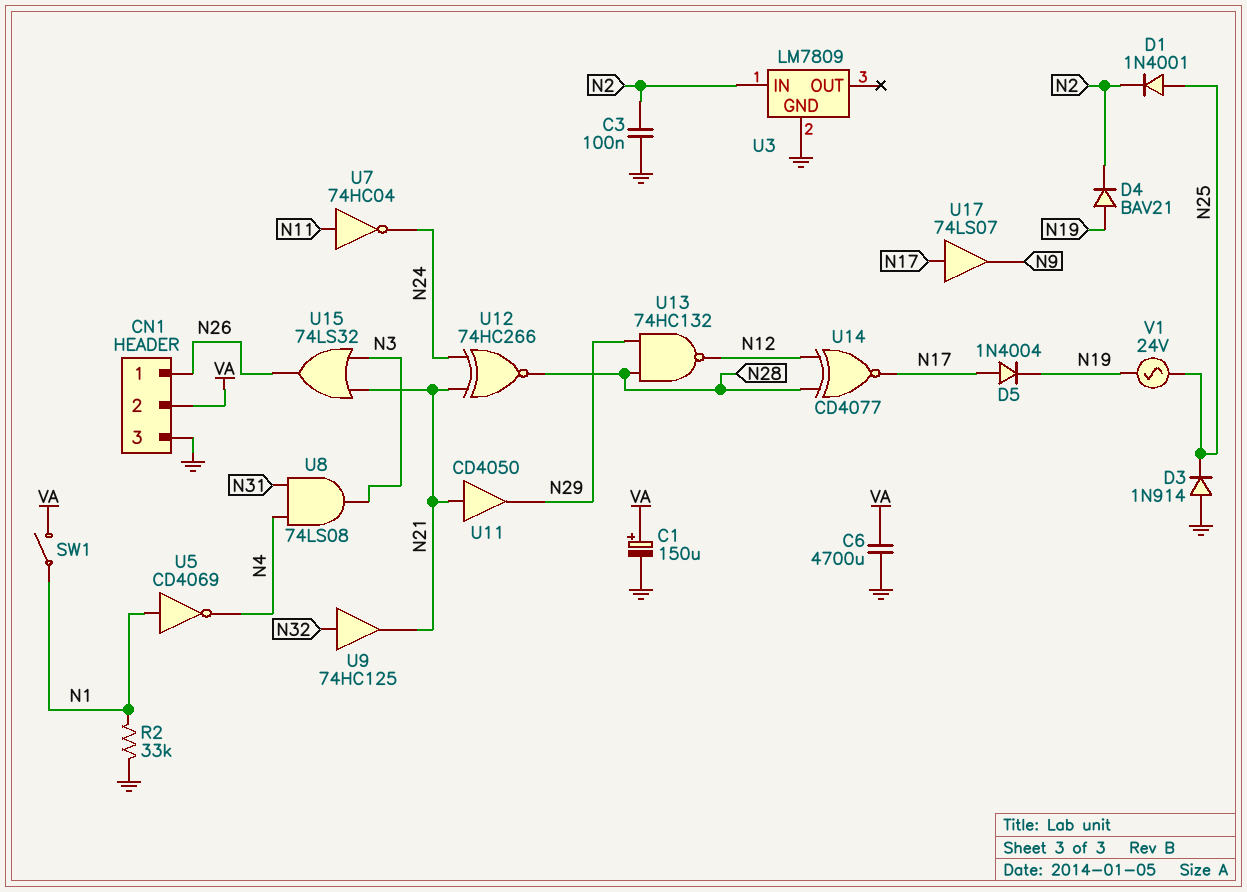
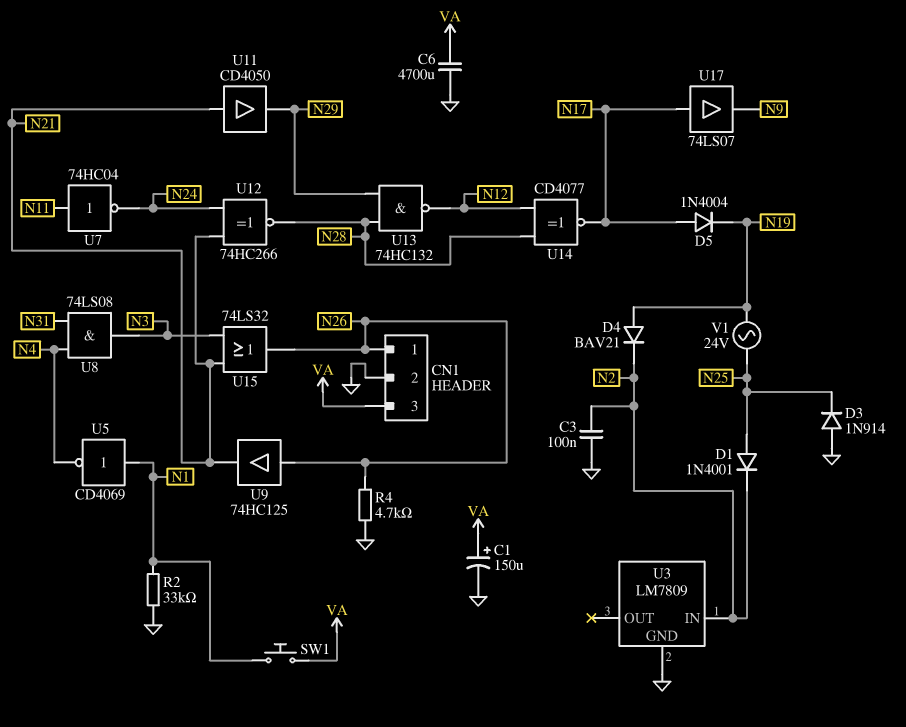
CN1 pin 2: VA -> GND
CN1 pin 3: GND -> VA
R4: none -> 4.7k (GND, N26)
SW1: switch (N1, VA) -> button (N1, VA)
U9: buffer 74HC125 (in N32, out N21) -> buffer 74HC125 (in N26, out N21)

